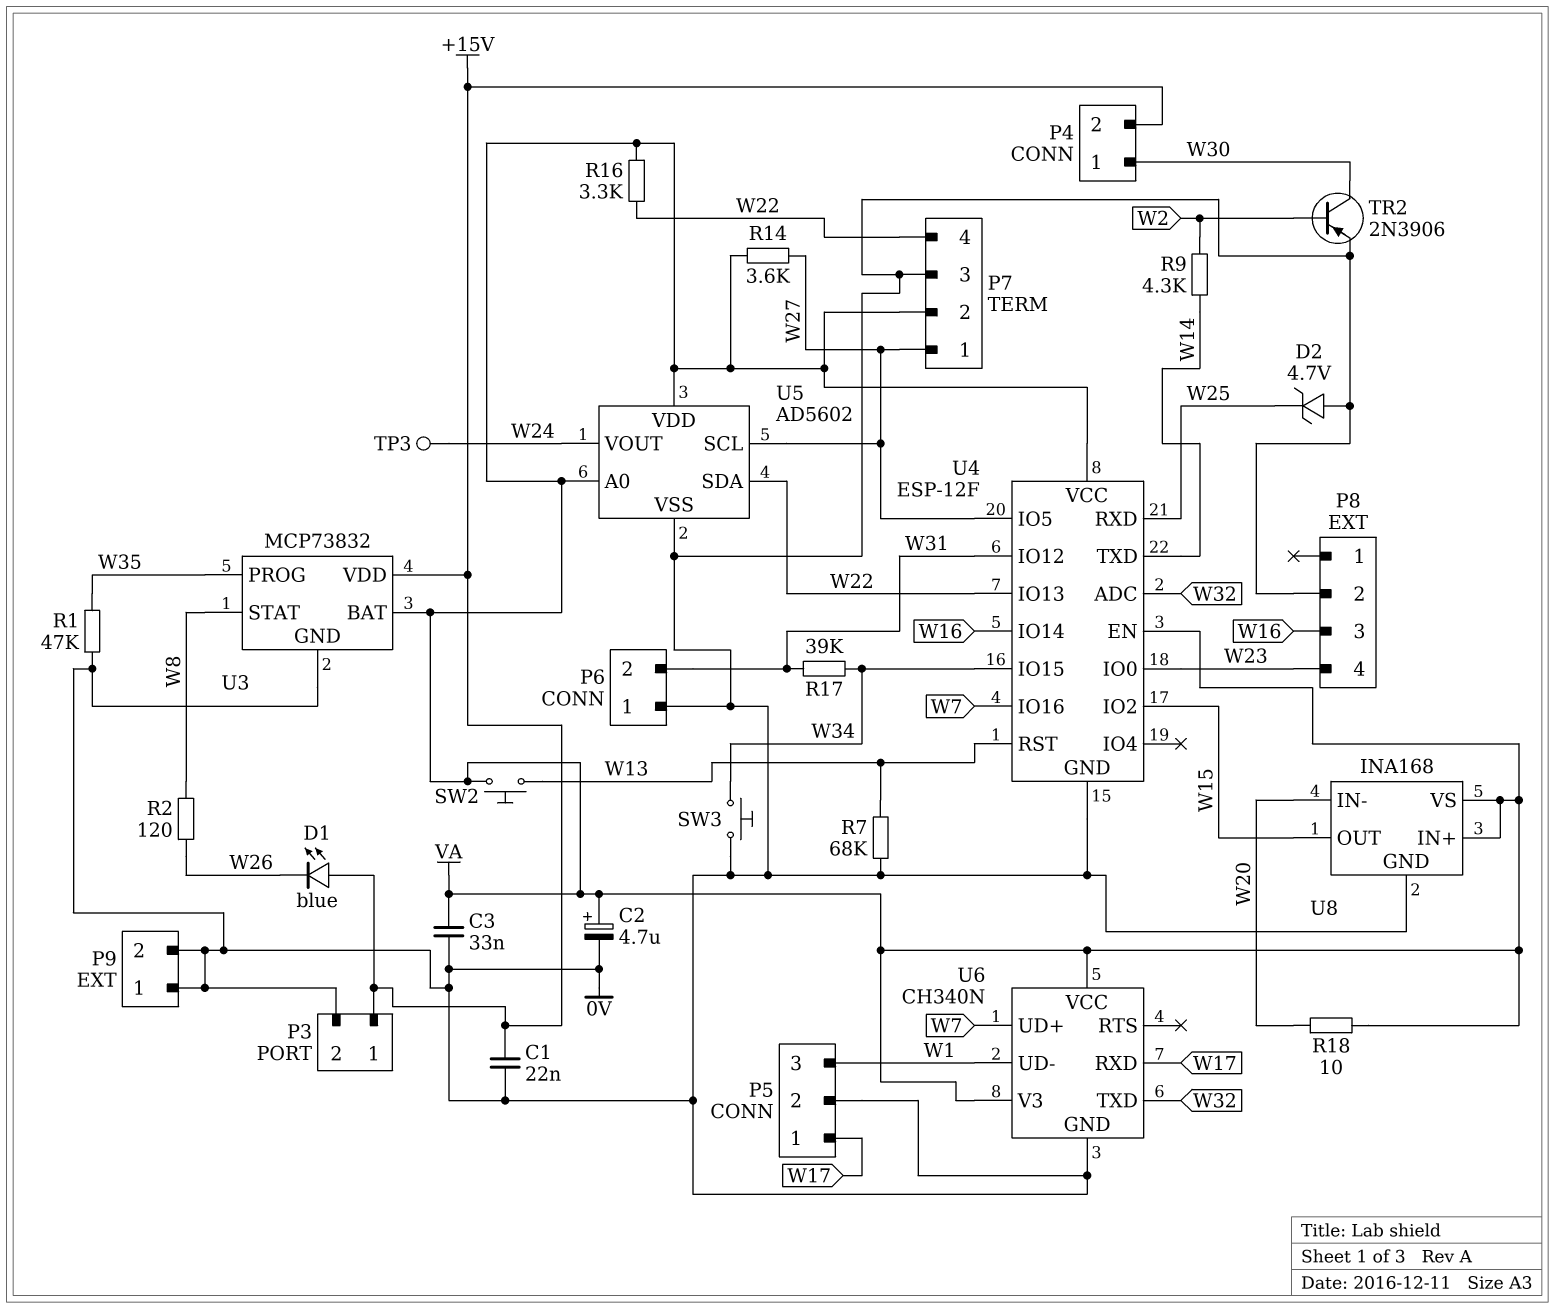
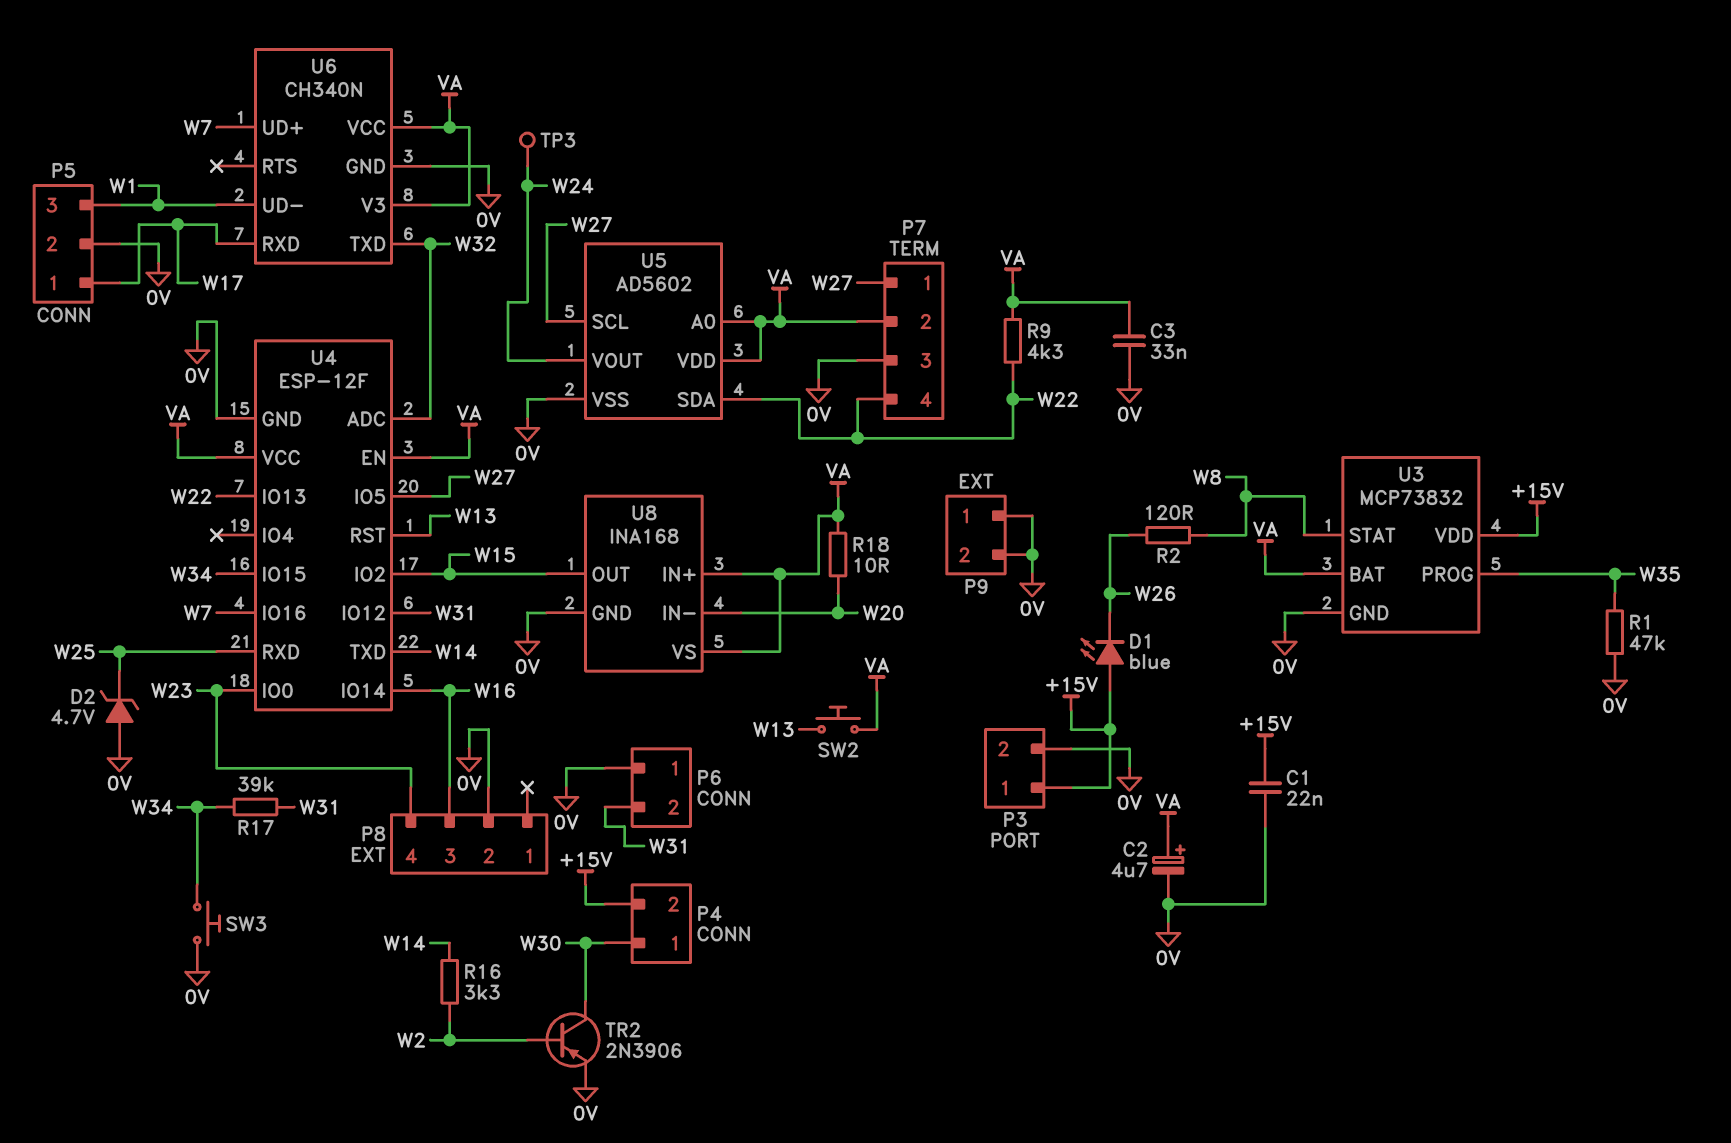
R7: 68k (0V, W13) -> none
R9: 4.3k (W2, W14) -> 4.3k (VA, W22)
R14: 3.6k (VA, W27) -> none
R16: 3.3k (VA, W22) -> 3.3k (W2, W14)

